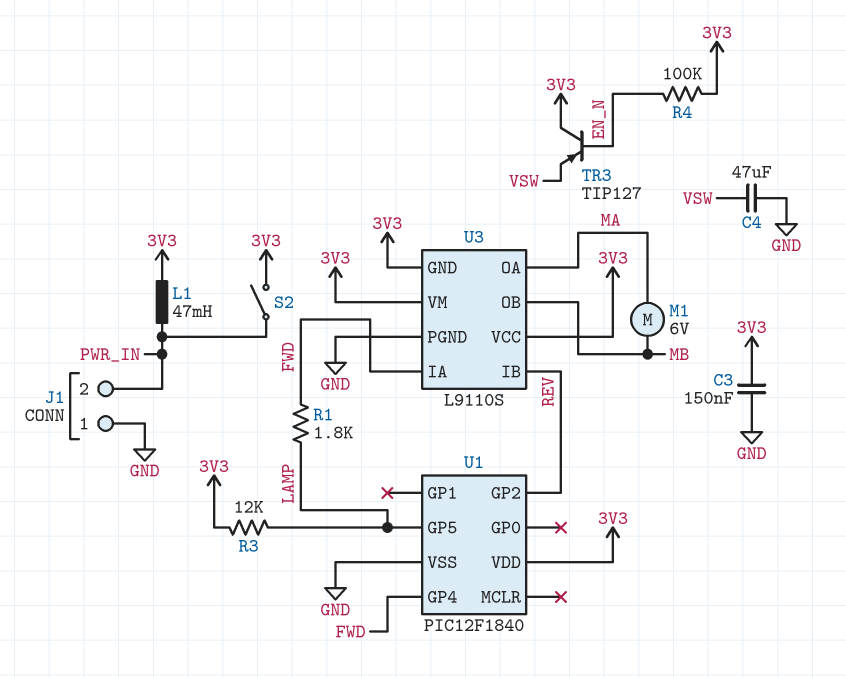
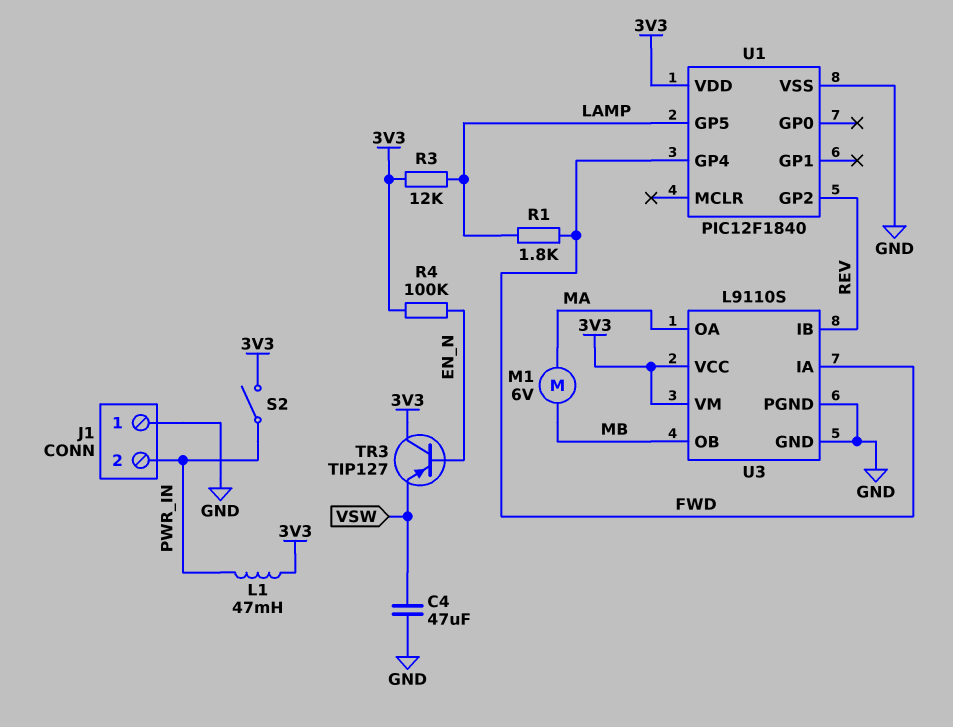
C3: 150nF (3V3, GND) -> none
U3 pin GND: 3V3 -> GND

